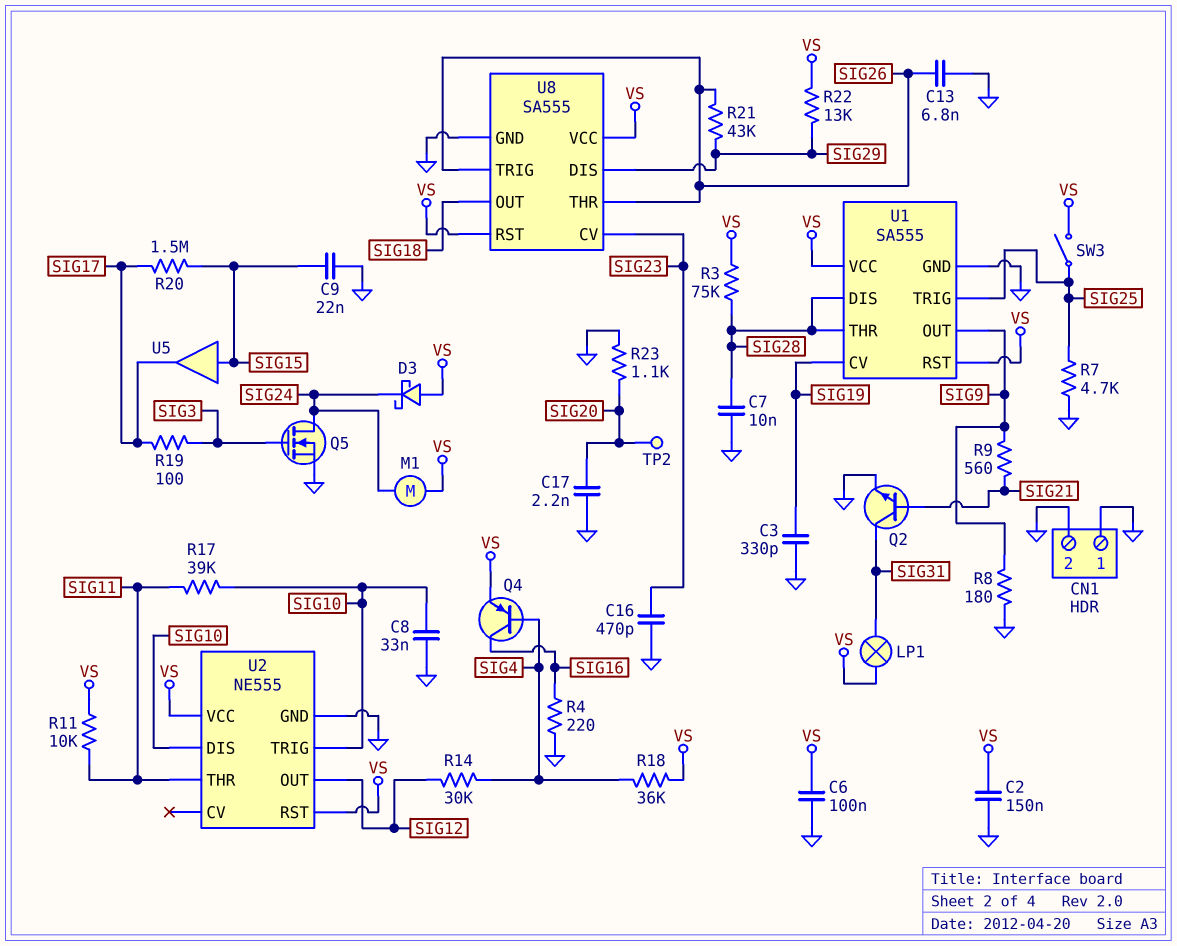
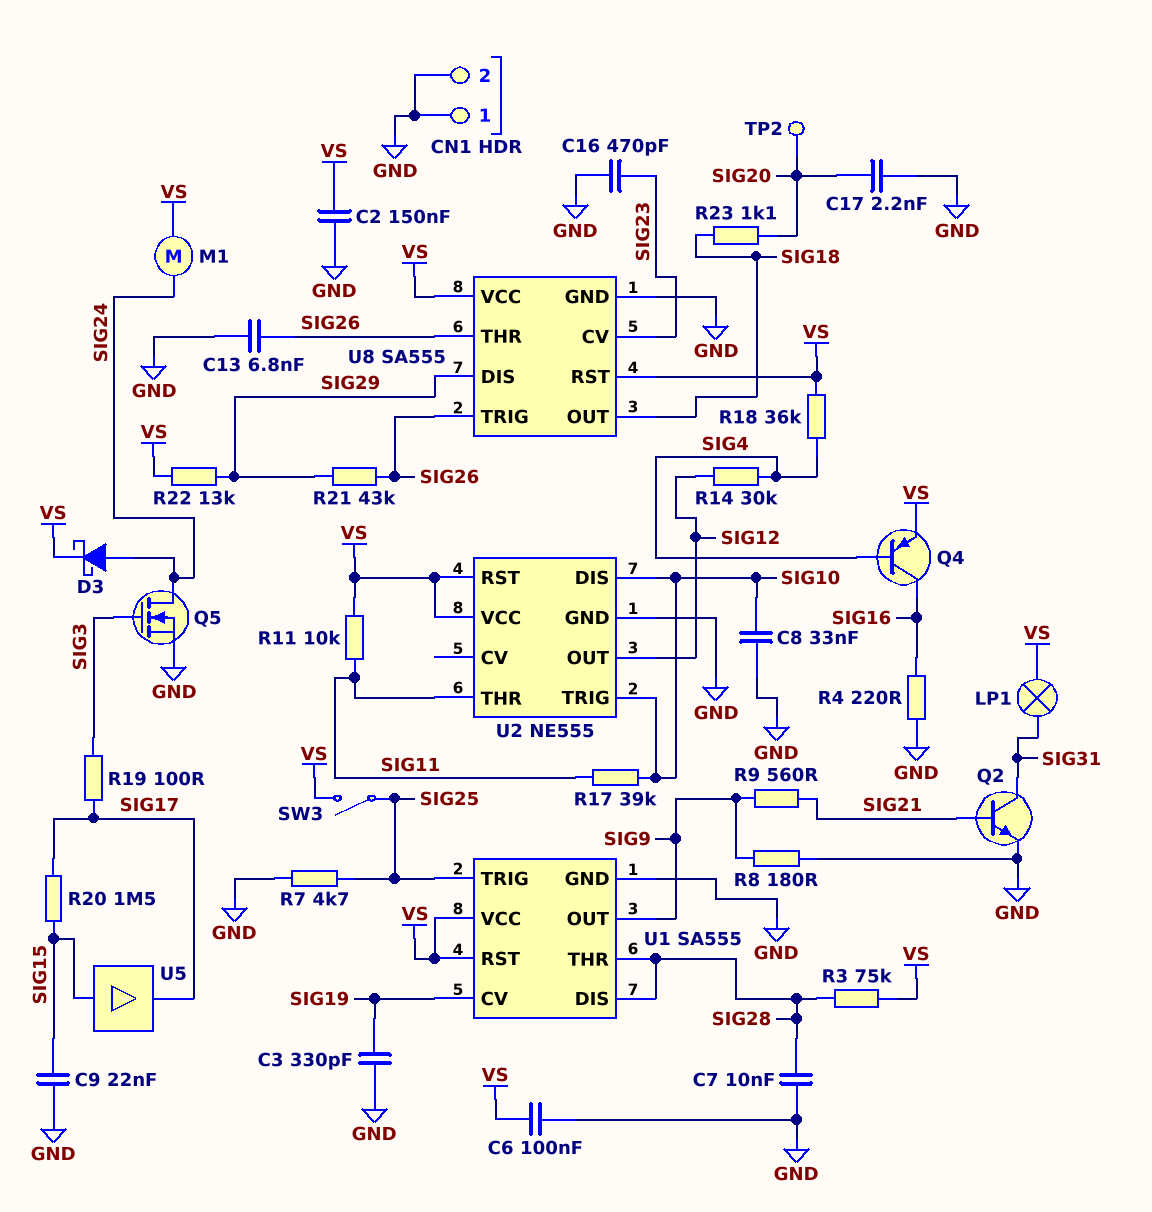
D3: schottky (A VS, K SIG24) -> schottky (A SIG24, K VS)
R23: 1.1k (GND, SIG20) -> 1.1k (SIG18, SIG20)

